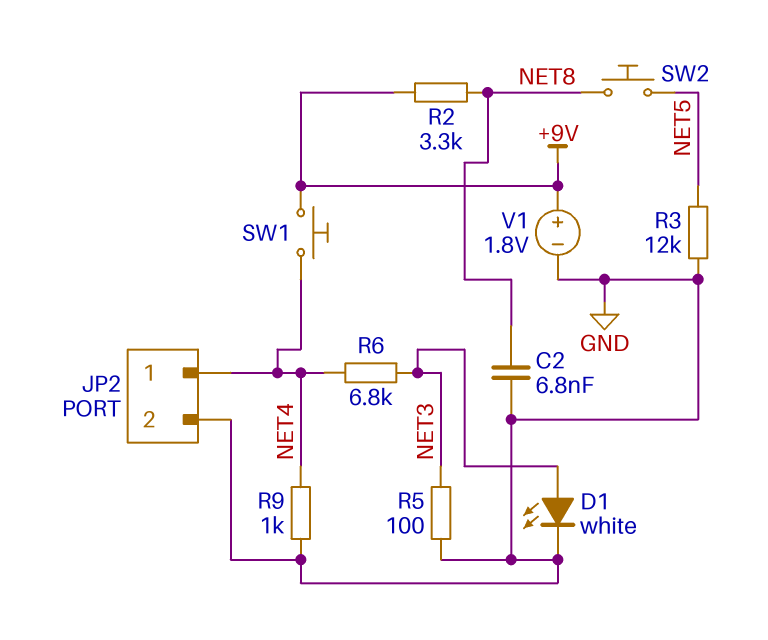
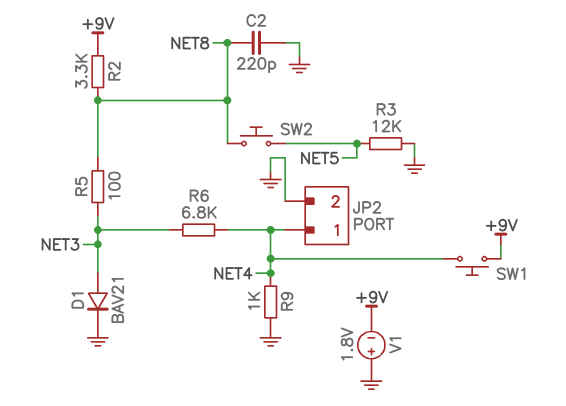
C2: 6.8nF (GND, NET8) -> 220pF (GND, NET8)
D1: LED white (A NET3, K GND) -> diode BAV21 (A NET3, K GND)
R5: 100 (GND, NET3) -> 100 (NET3, NET8)
V1: 1.8V (plus +9V, minus GND) -> 1.8V (plus GND, minus +9V)

